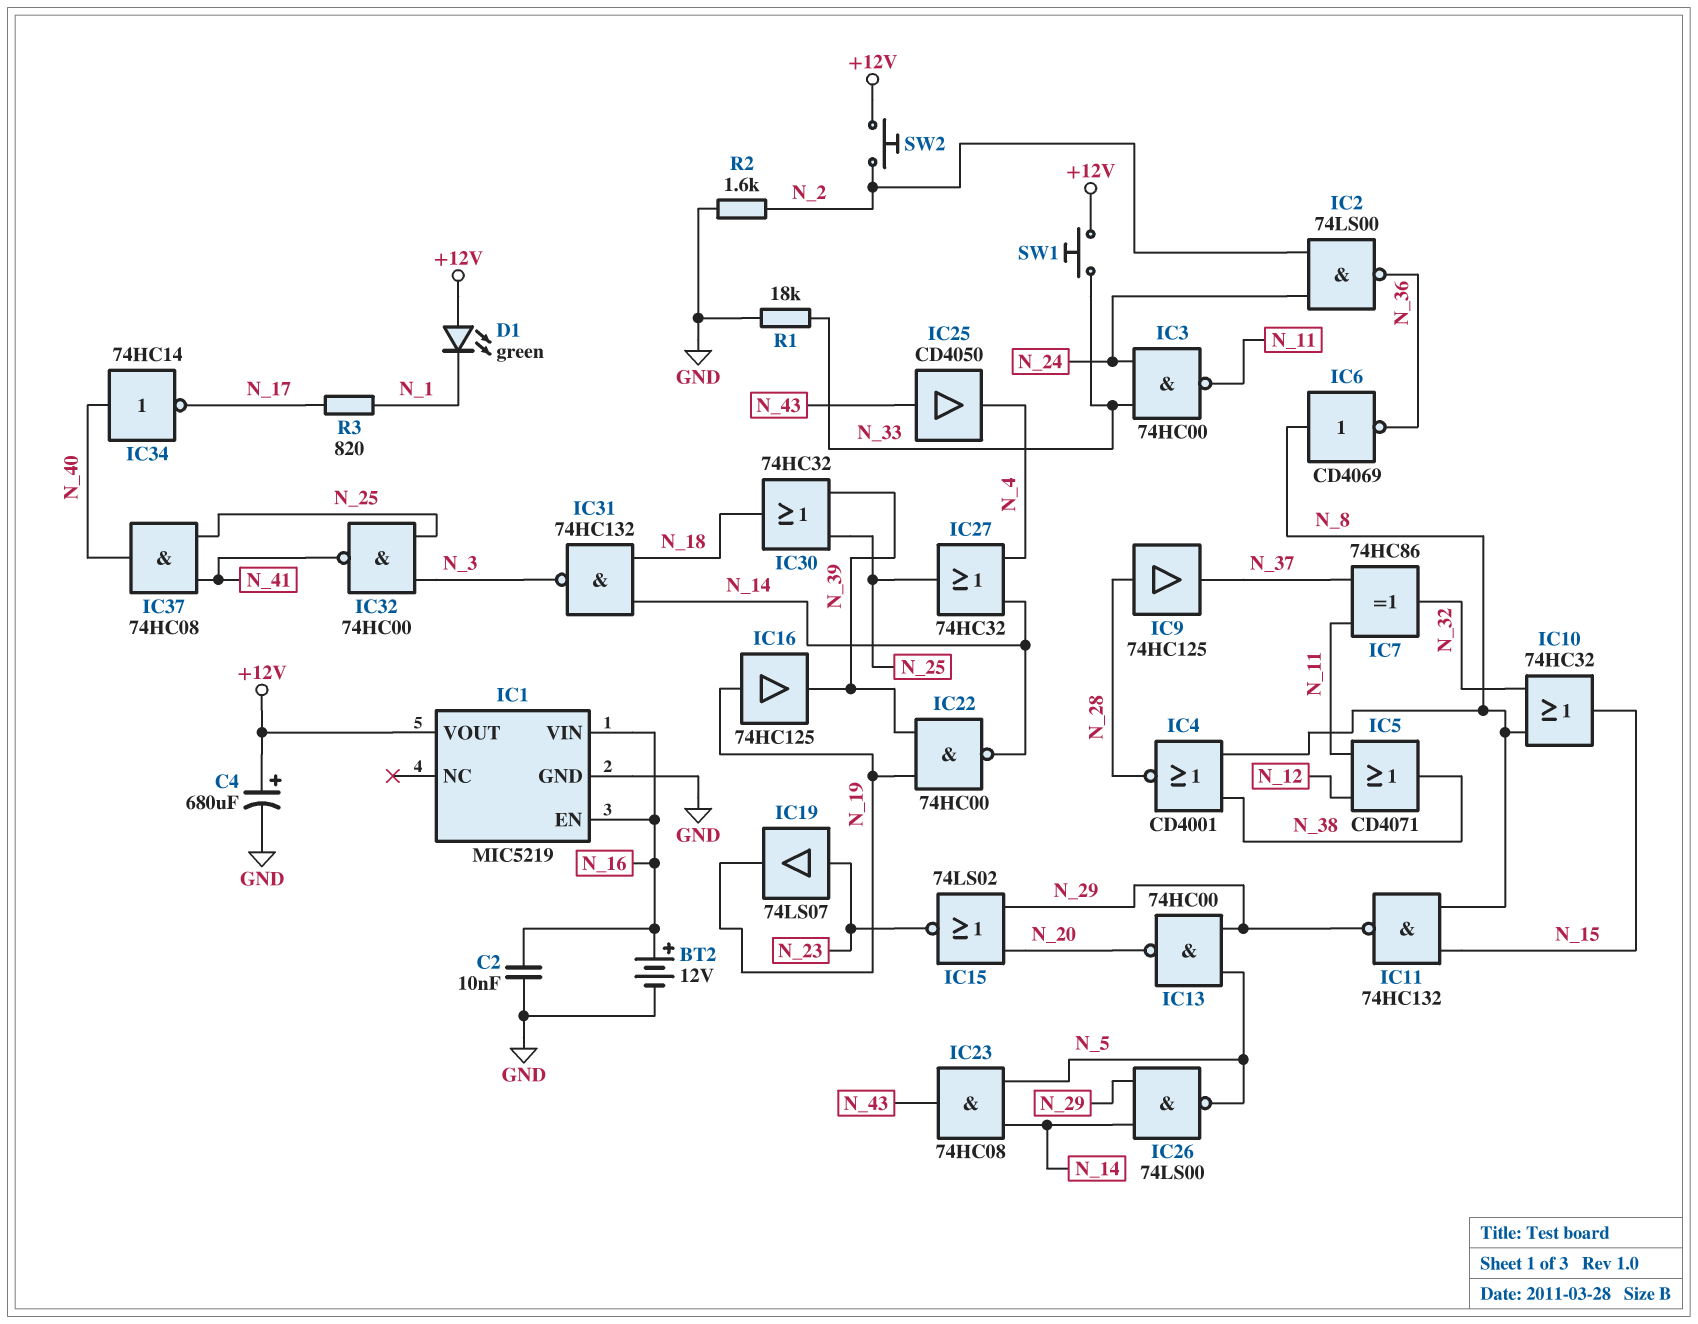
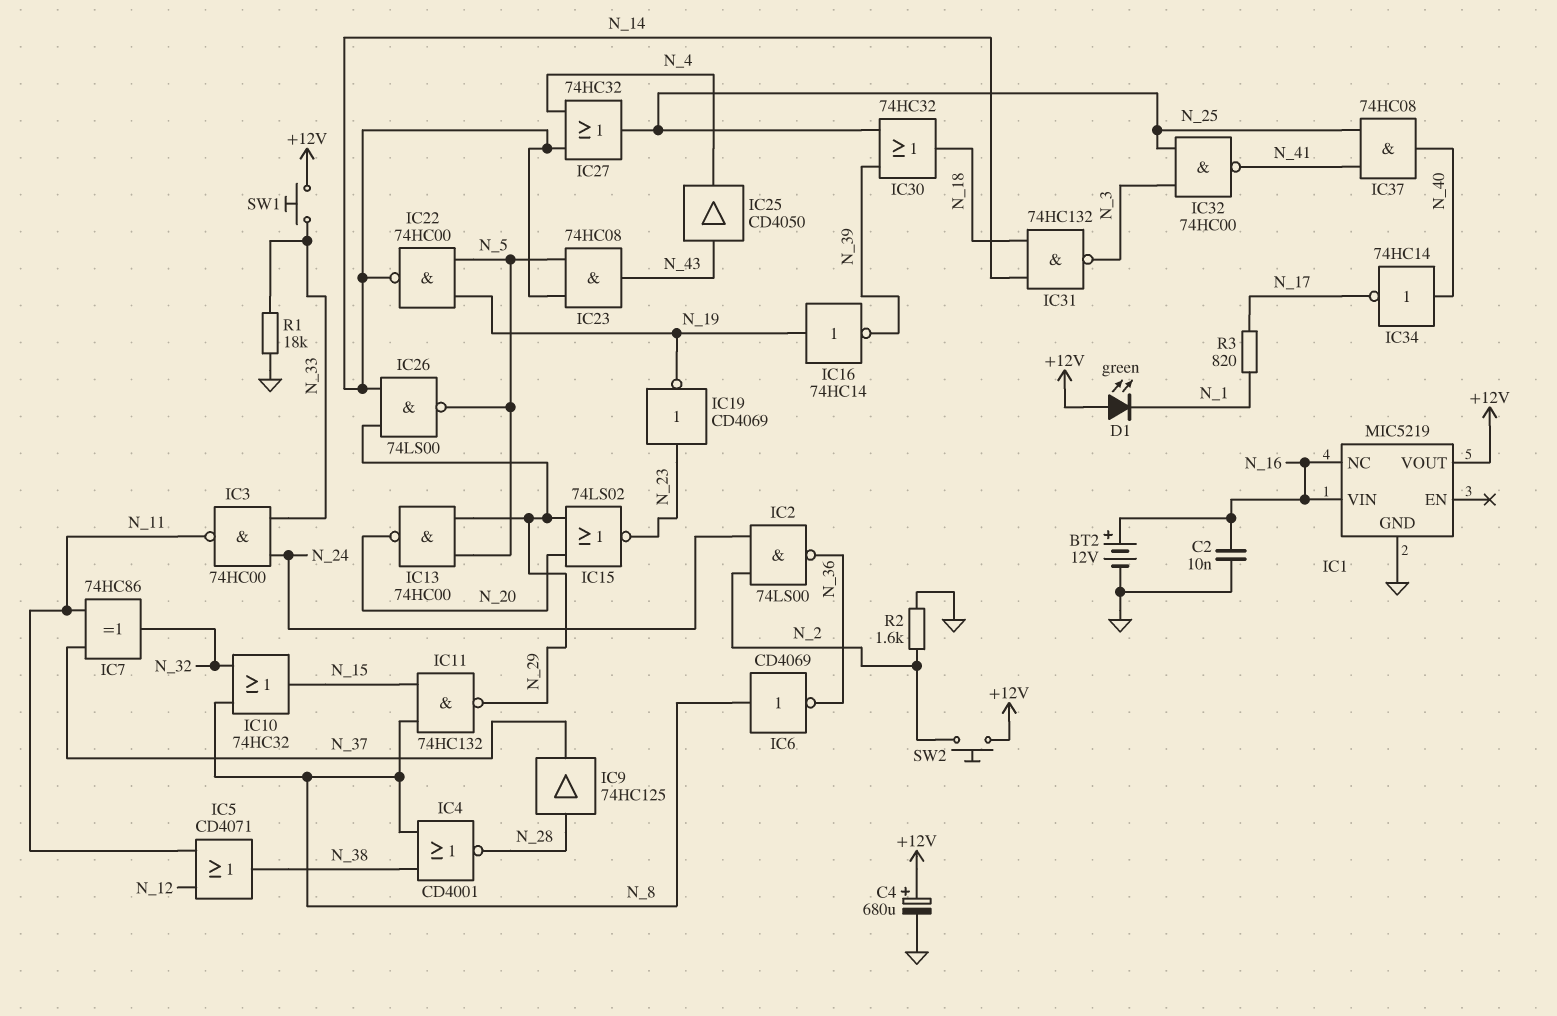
IC1 pin EN: N_16 -> none
IC1 pin NC: none -> N_16
IC16: buffer 74HC125 (in N_19, out N_39) -> NOT 74HC14 (in N_19, out N_39)
IC19: buffer 74LS07 (in N_23, out N_19) -> NOT CD4069 (in N_23, out N_19)
IC22: NAND 74HC00 (in N_19, in N_39, out N_14) -> NAND 74HC00 (in N_5, in N_19, out N_14)

